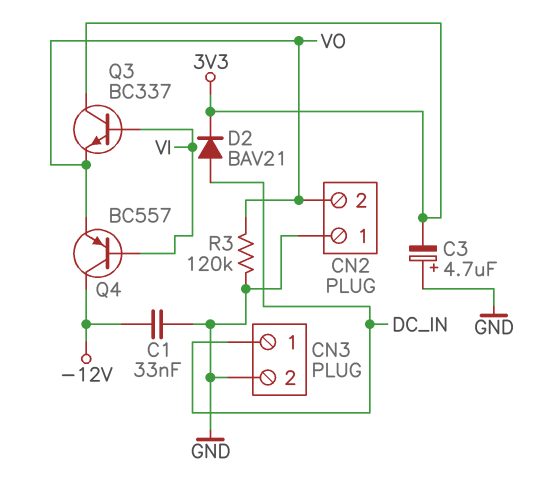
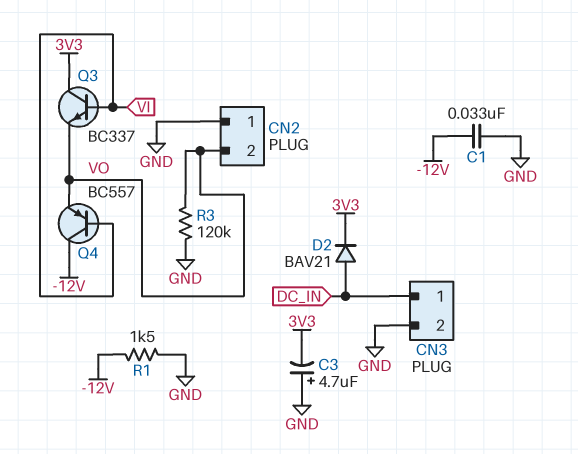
R1: none -> 1.5k (-12V, GND)

